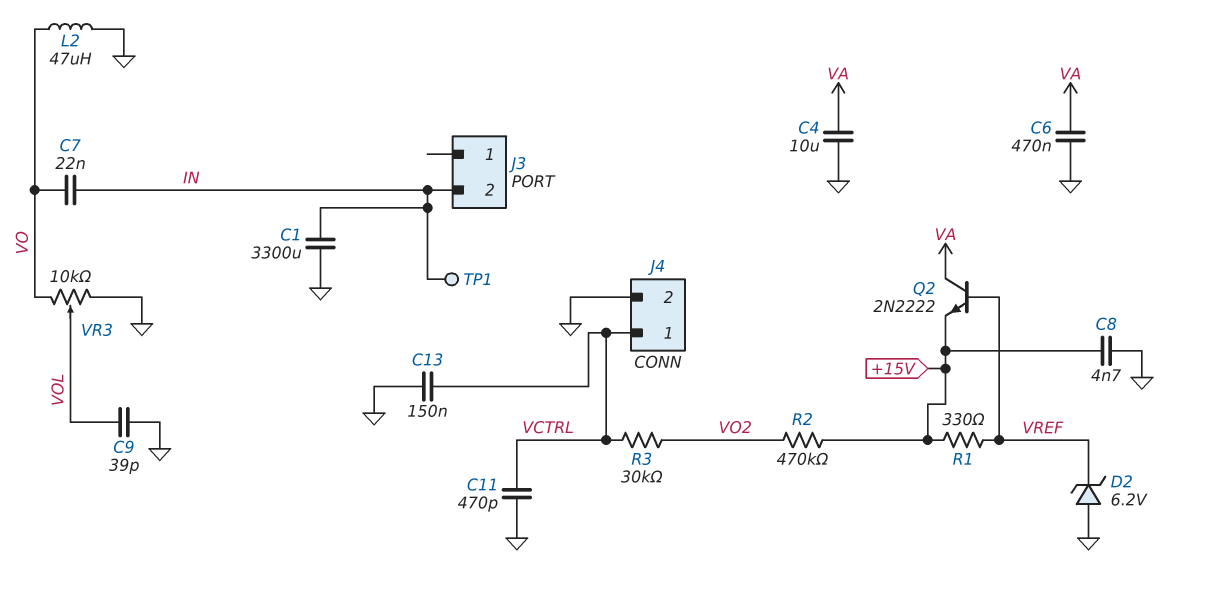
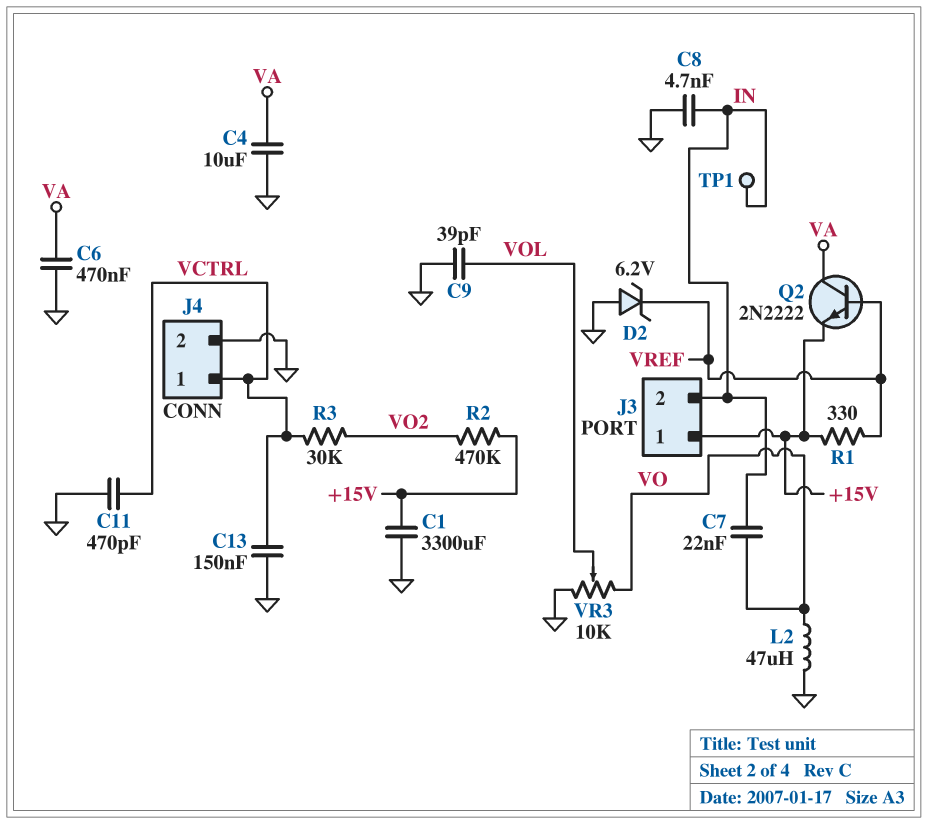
C1: 3300uF (GND, IN) -> 3300uF (+15V, GND)
C8: 4.7nF (+15V, GND) -> 4.7nF (GND, IN)
J3 pin 1: none -> +15V

